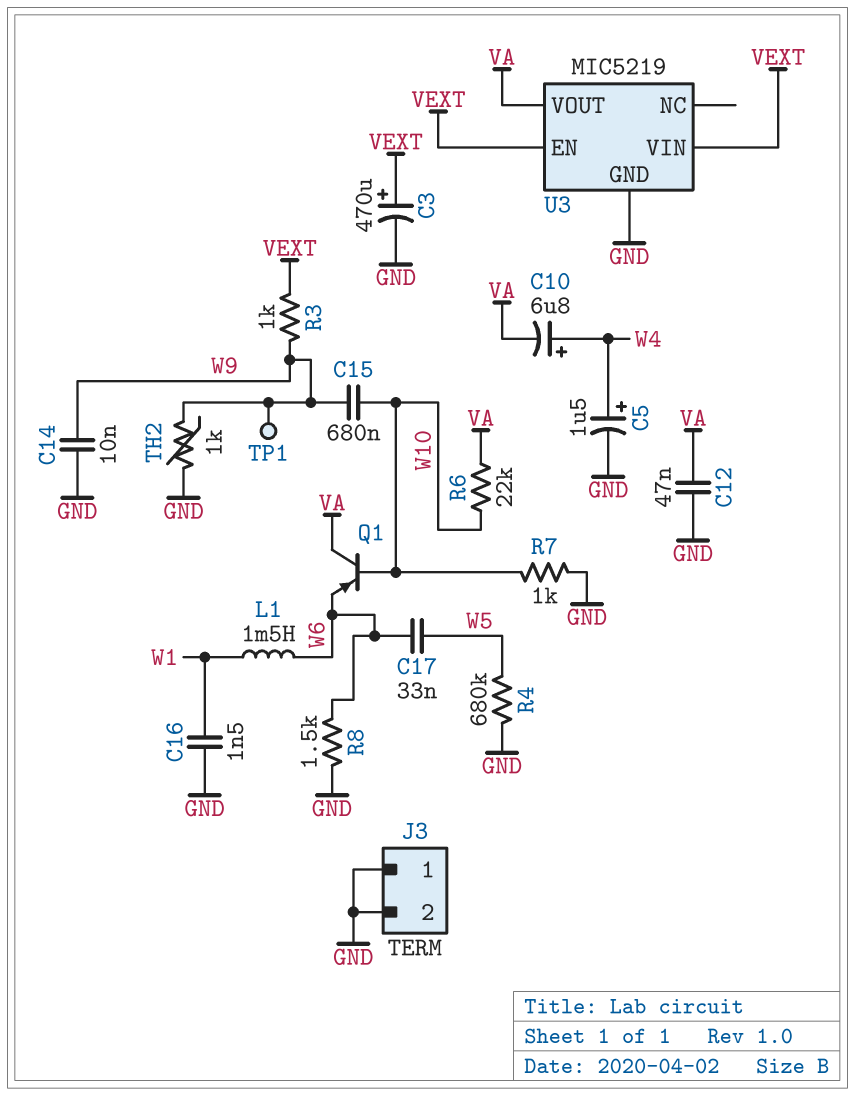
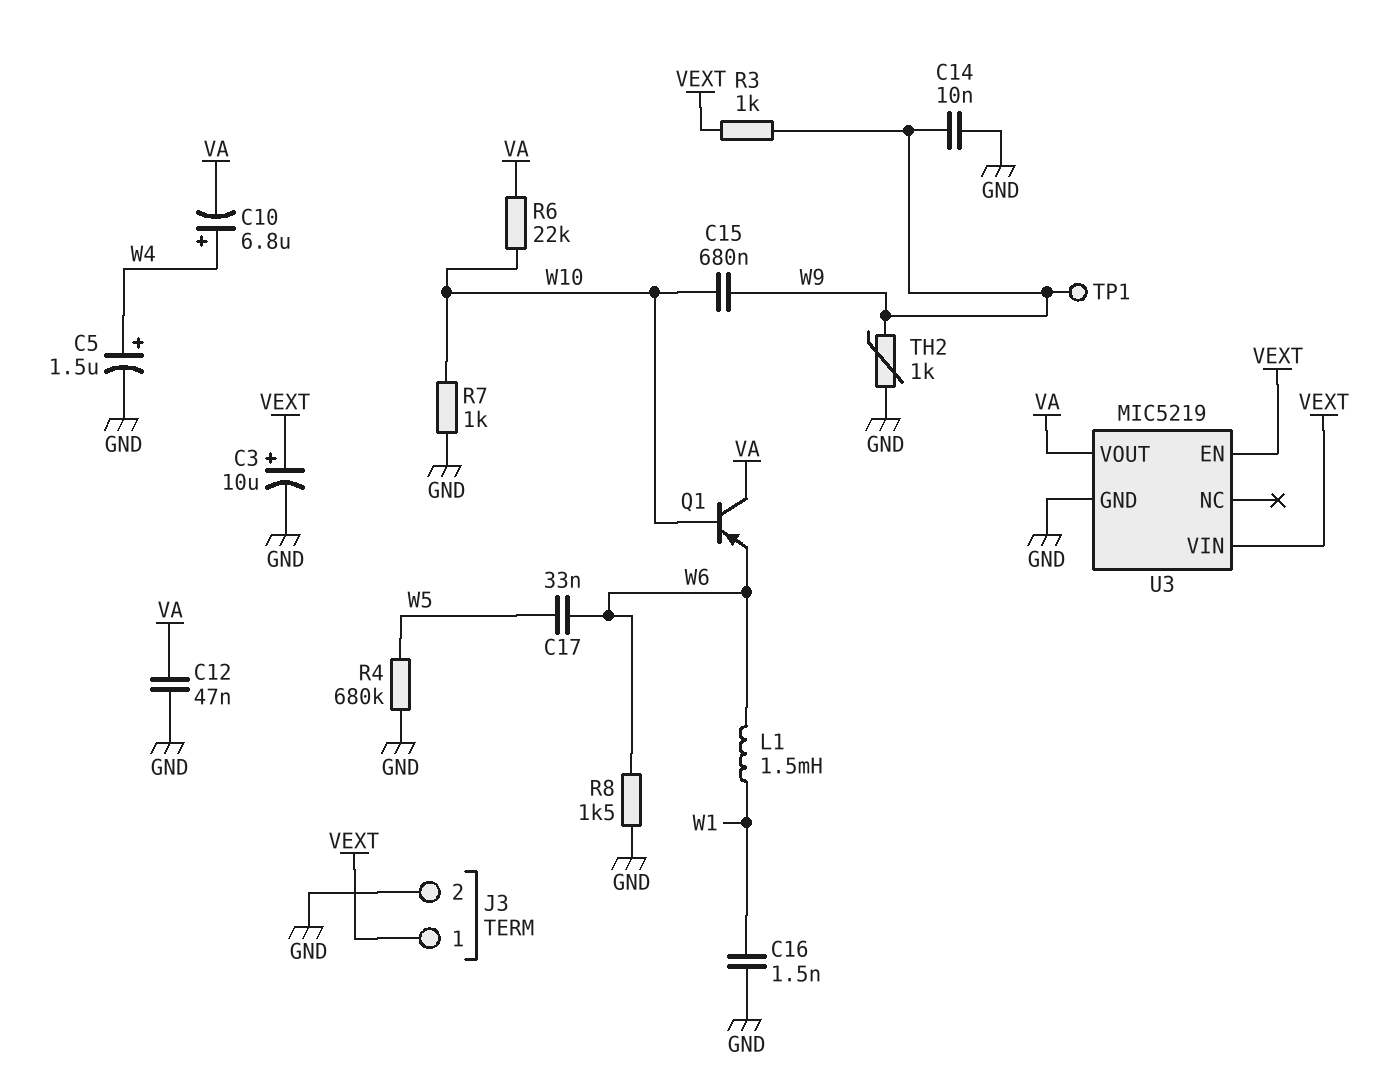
C3: 470uF (plus VEXT, minus GND) -> 10uF (plus VEXT, minus GND)
J3 pin 1: GND -> VEXT

